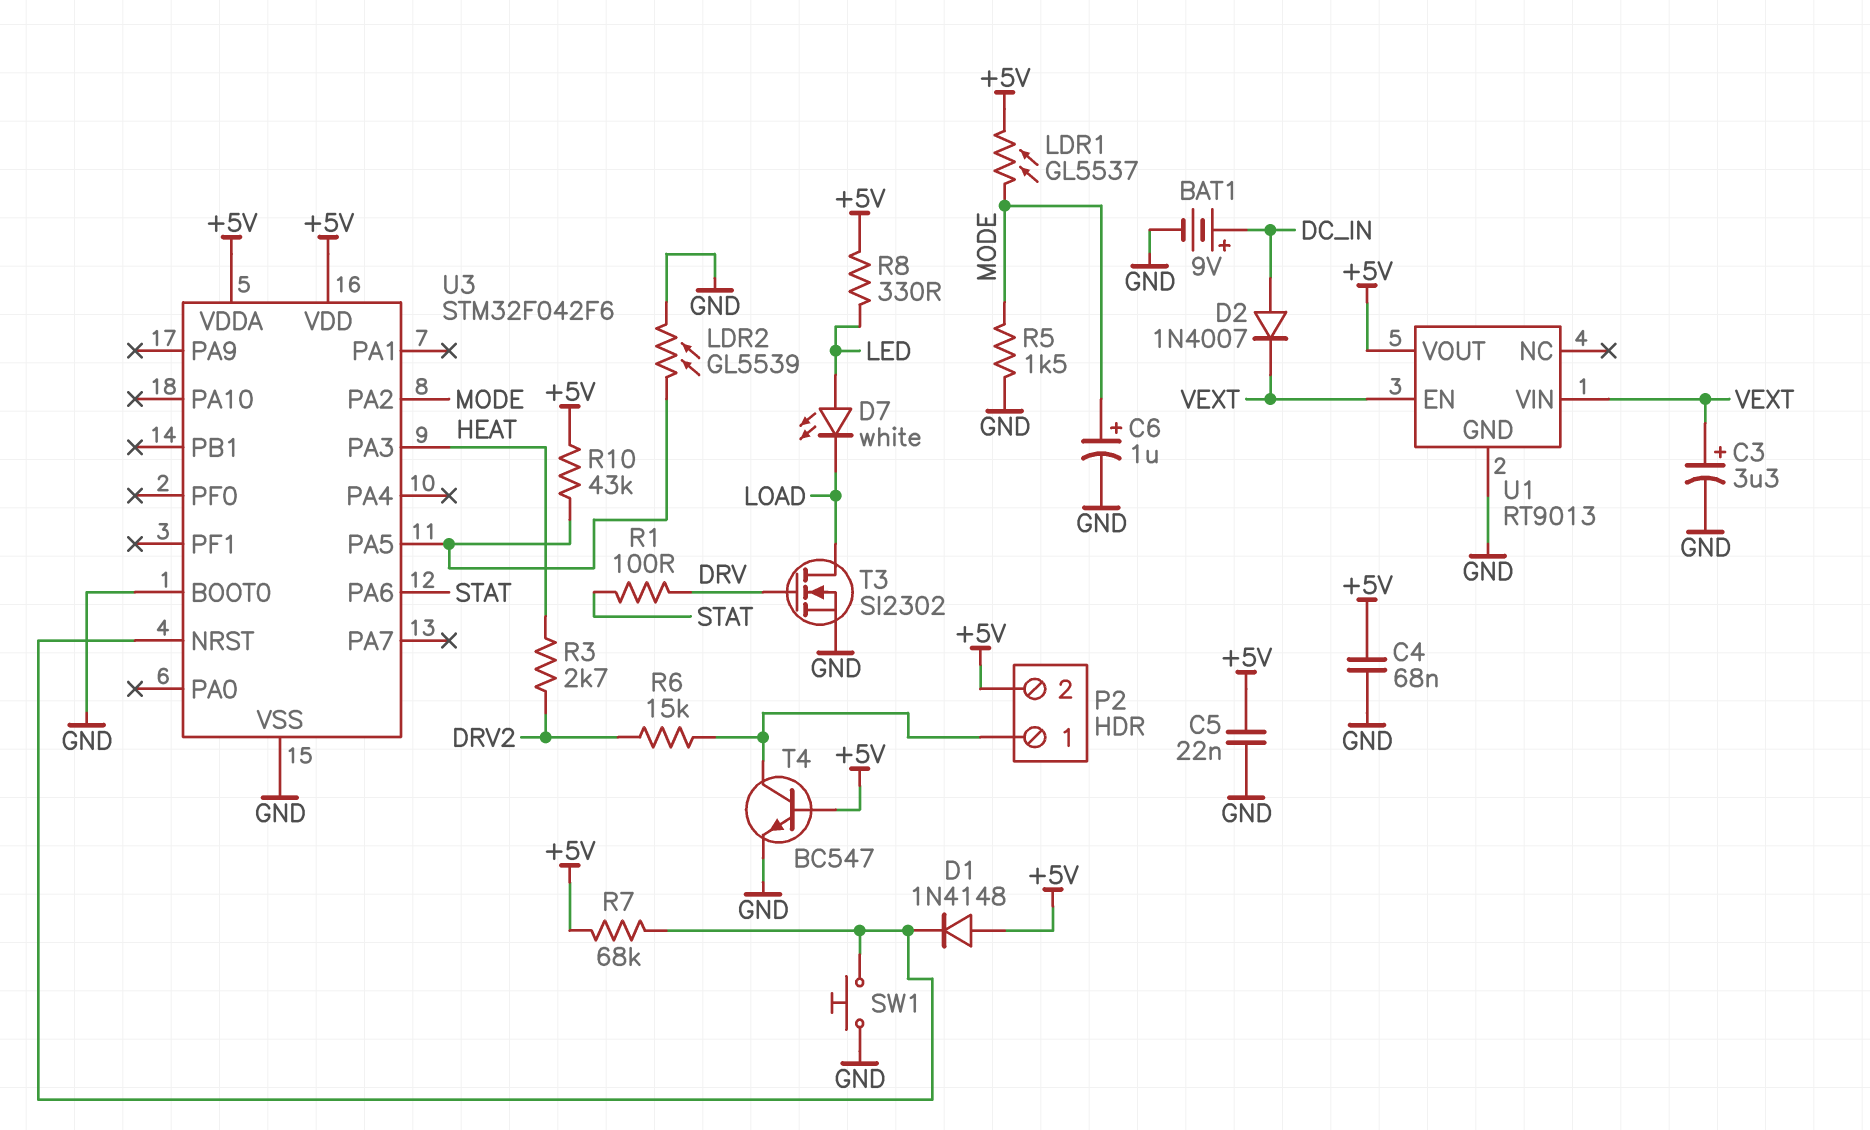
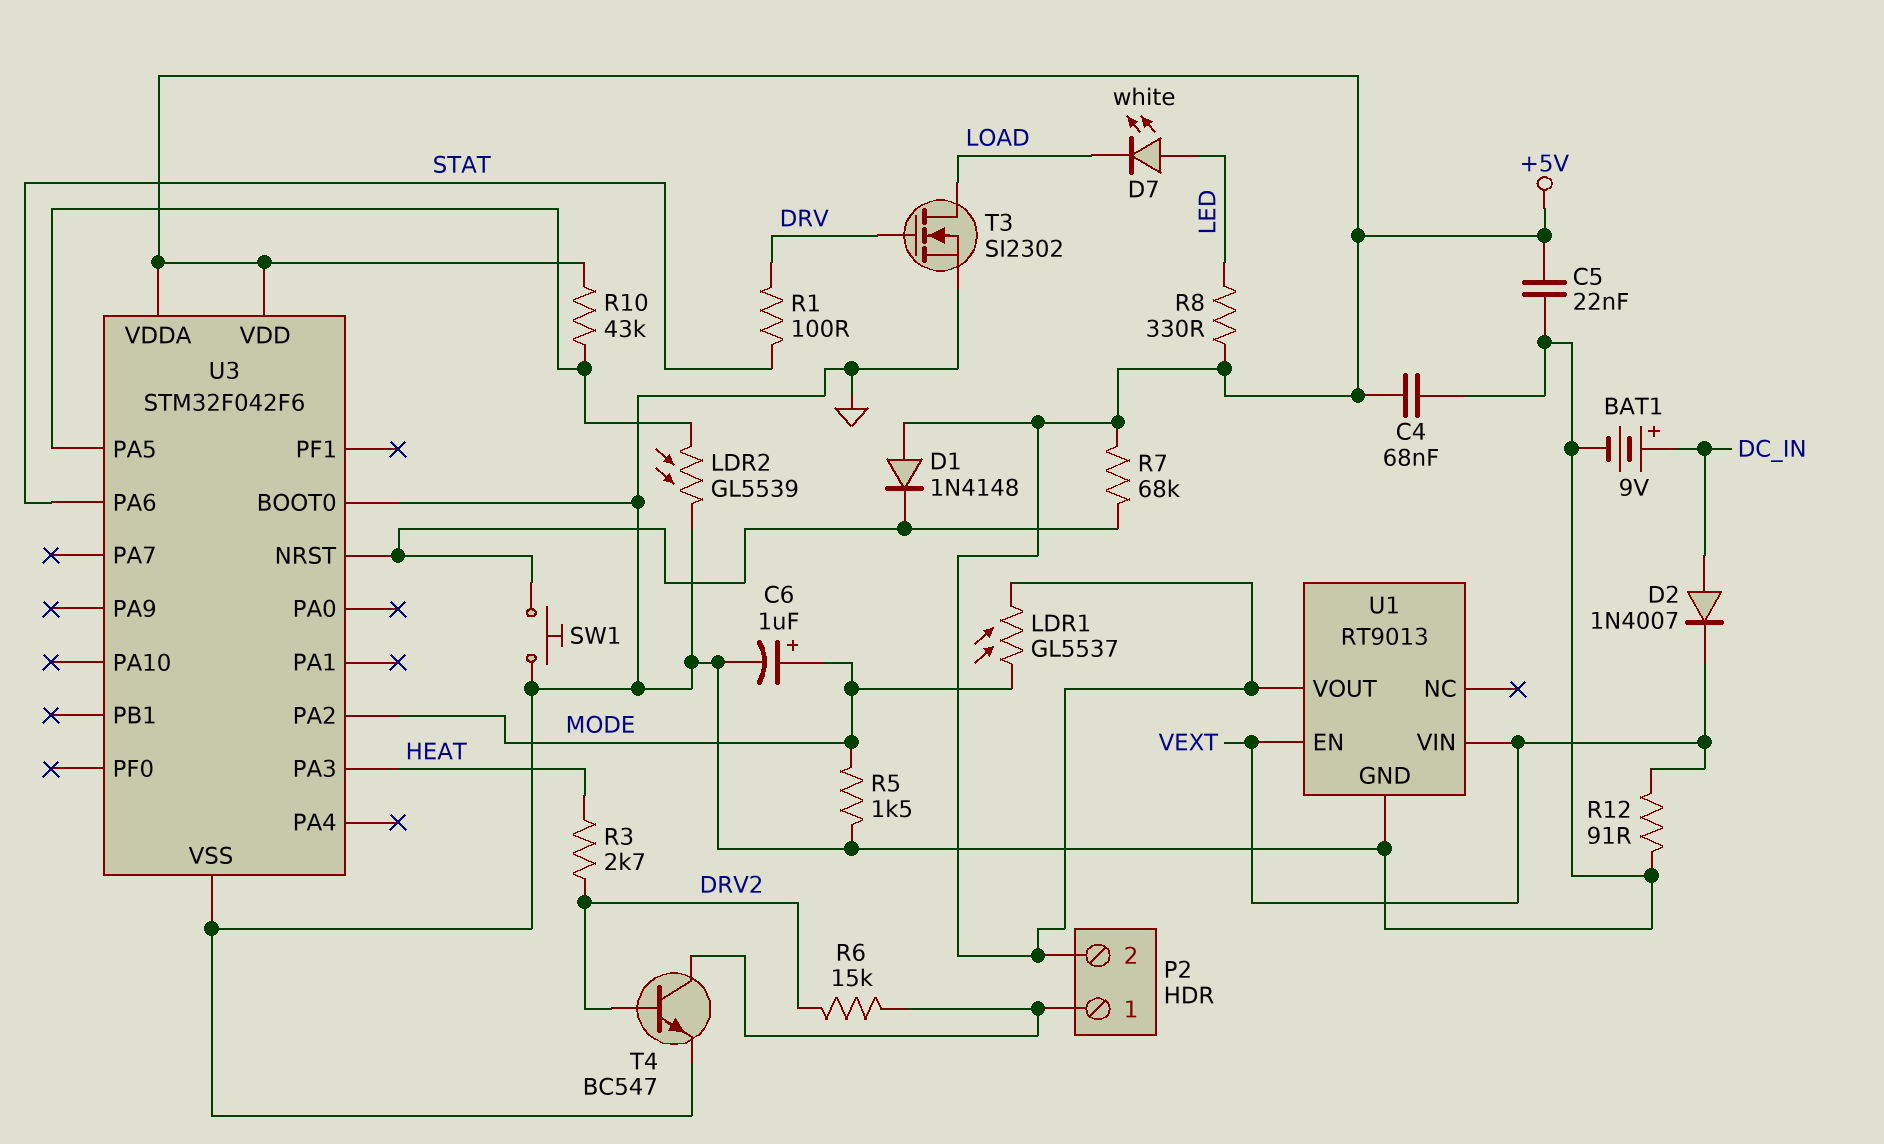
C3: 3.3uF (plus VEXT, minus GND) -> none
R12: none -> 91 (GND, VEXT)
T4: NPN BC547 (B +5V, C P2/1, E GND) -> NPN BC547 (B DRV2, C P2/1, E GND)

